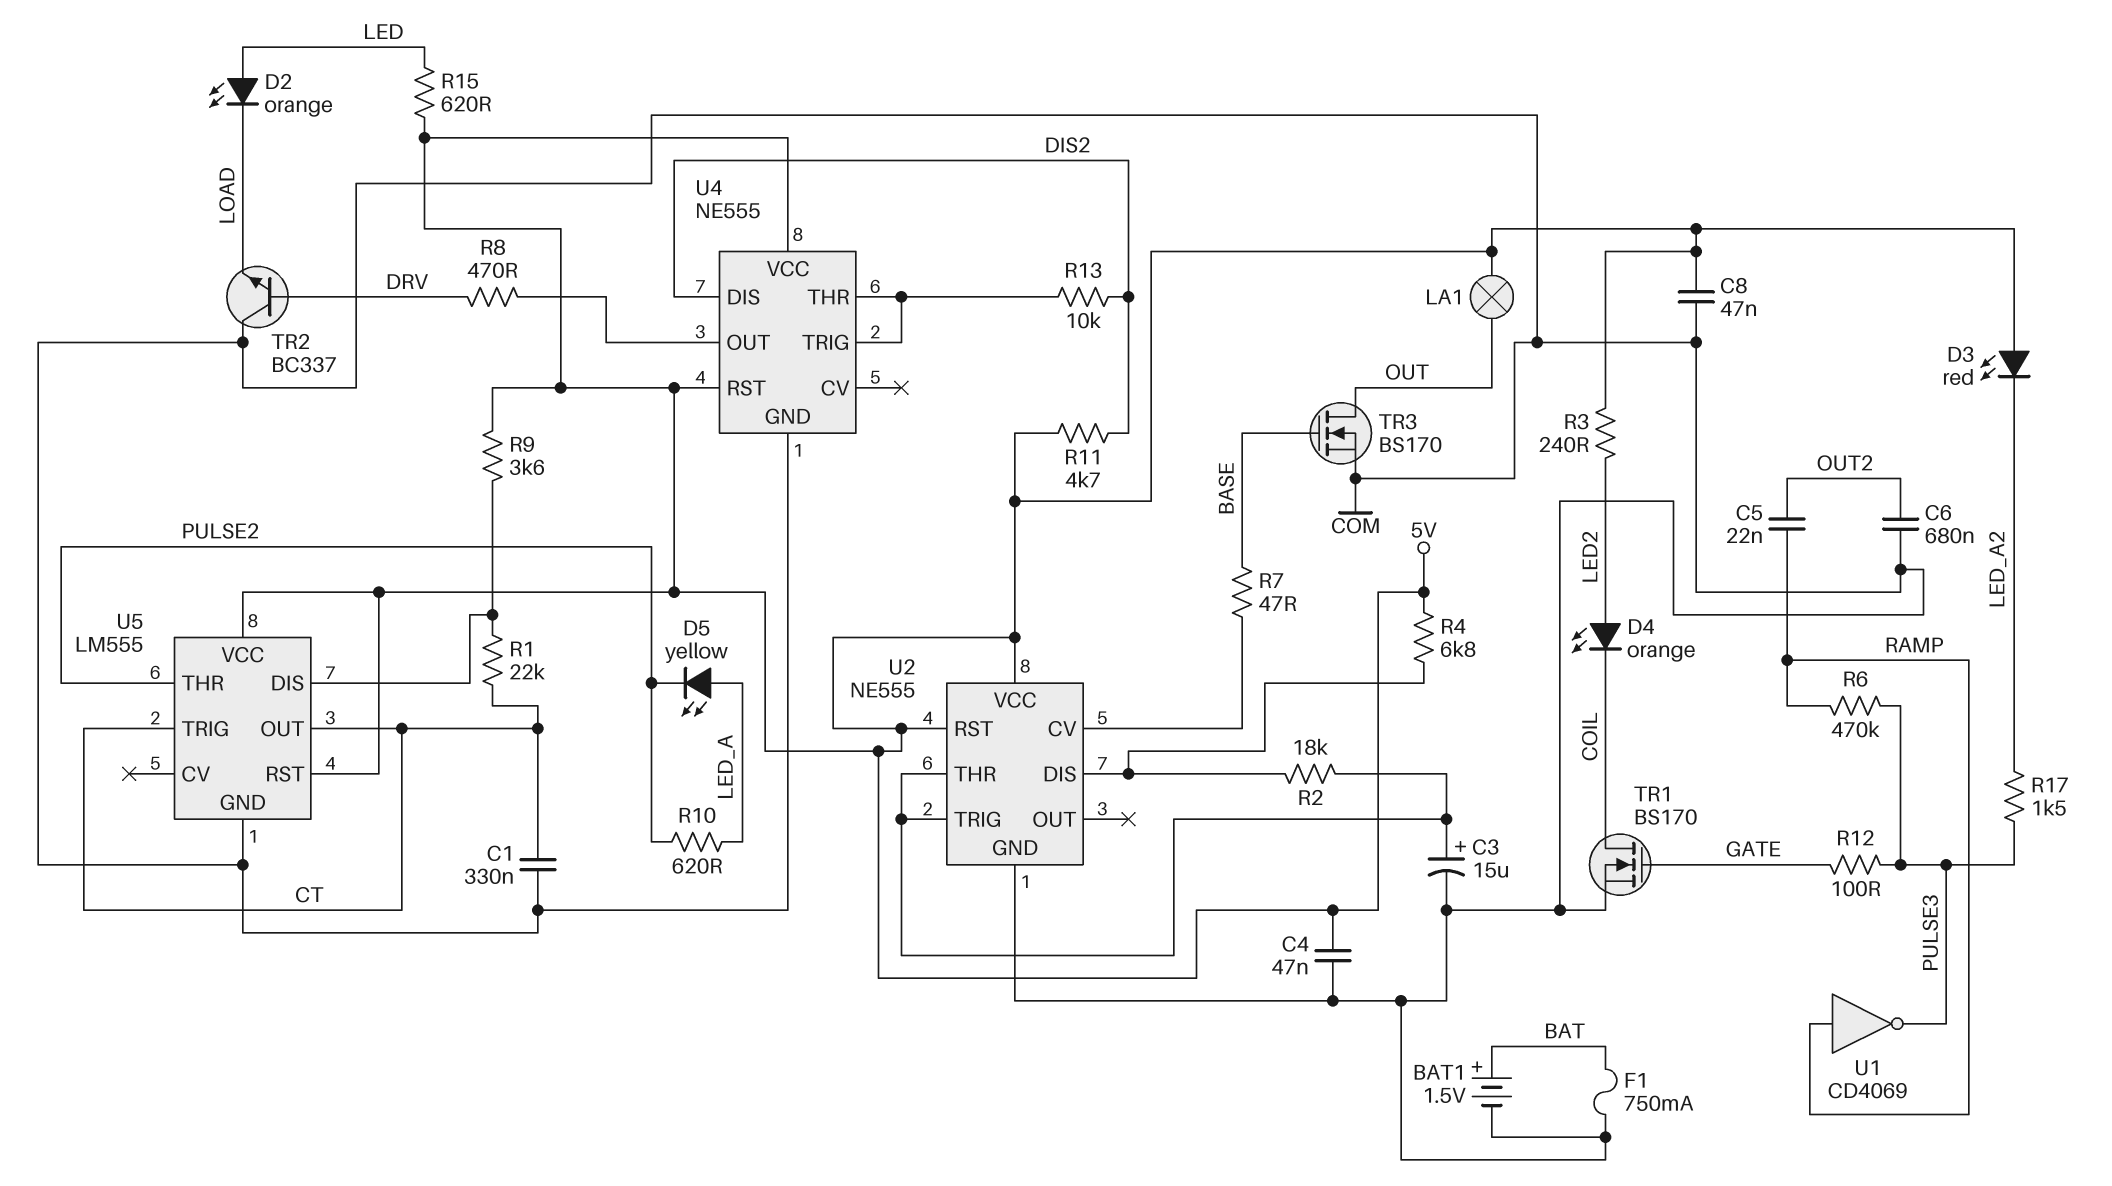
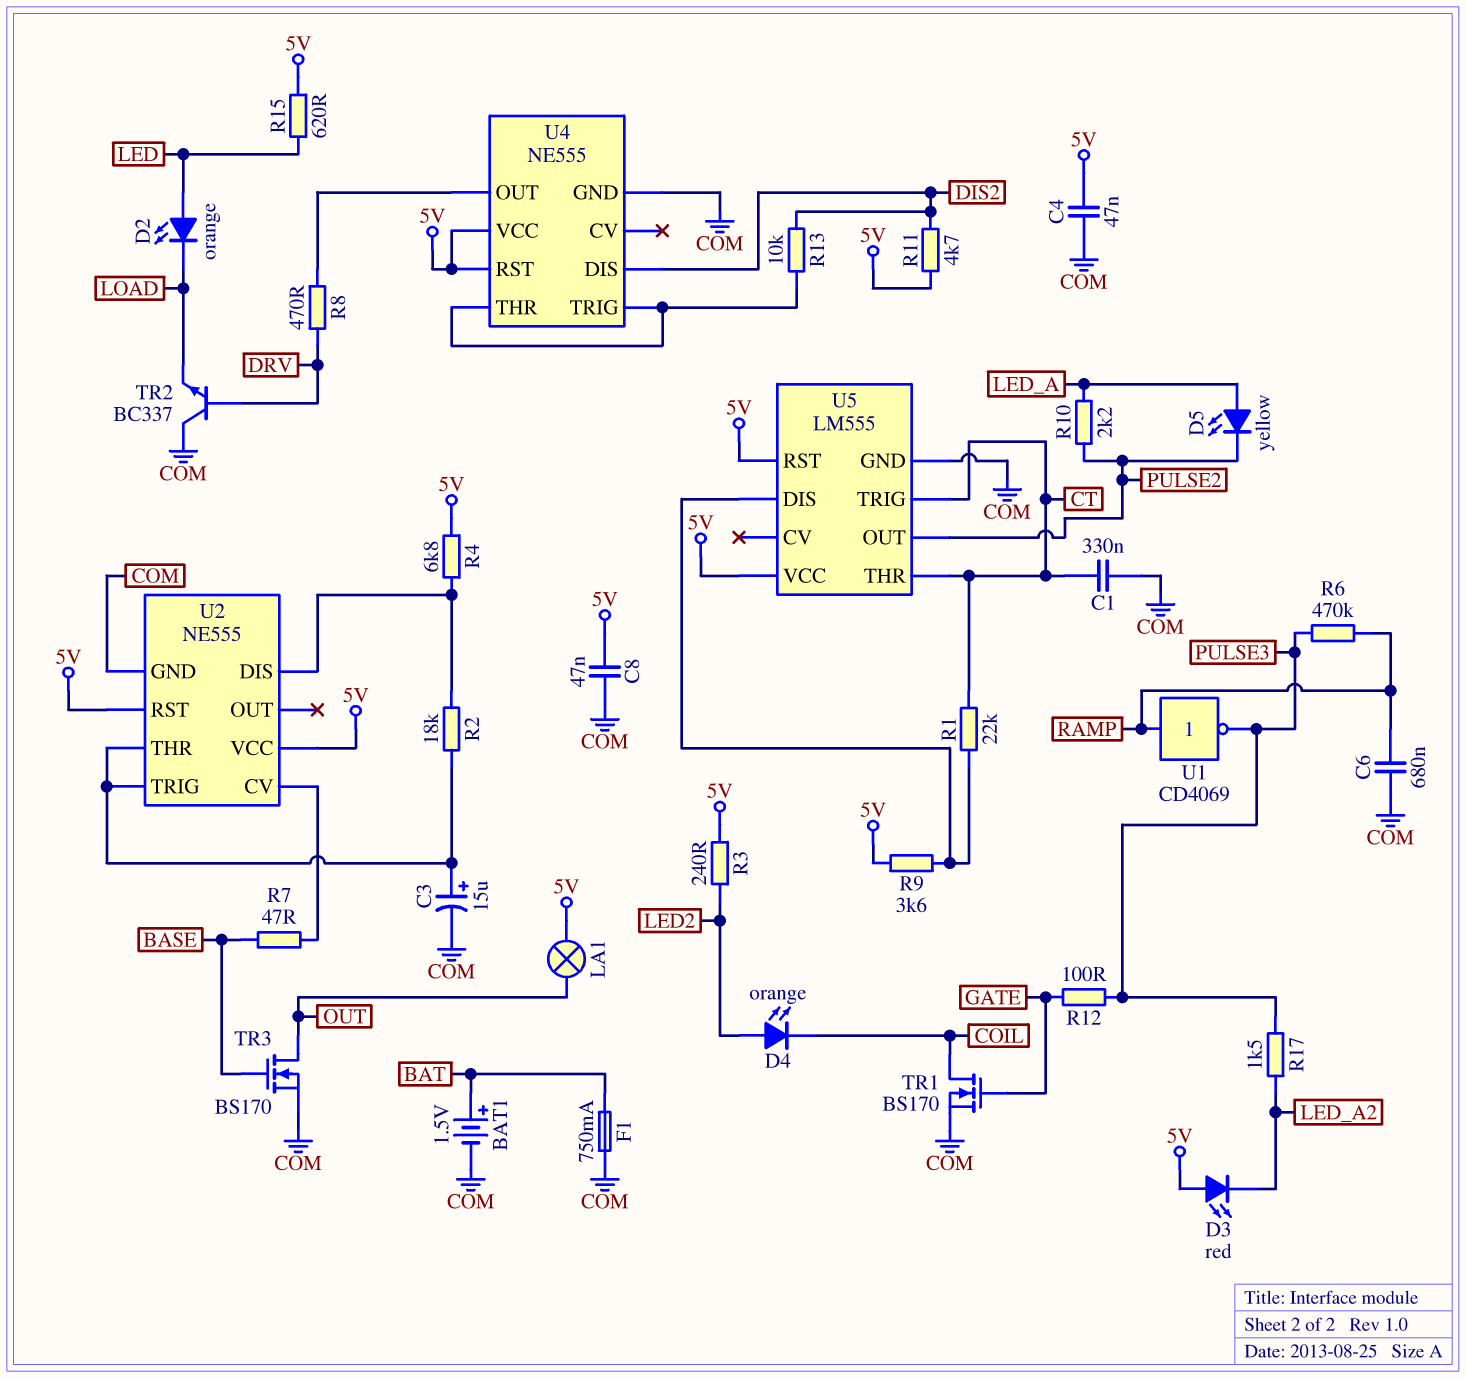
C5: 22nF (OUT2, RAMP) -> none
C6: 680nF (COM, OUT2) -> 680nF (COM, RAMP)
R10: 620 (LED_A, PULSE2) -> 2.2k (LED_A, PULSE2)
U5 pin OUT: CT -> PULSE2
U5 pin THR: PULSE2 -> CT

